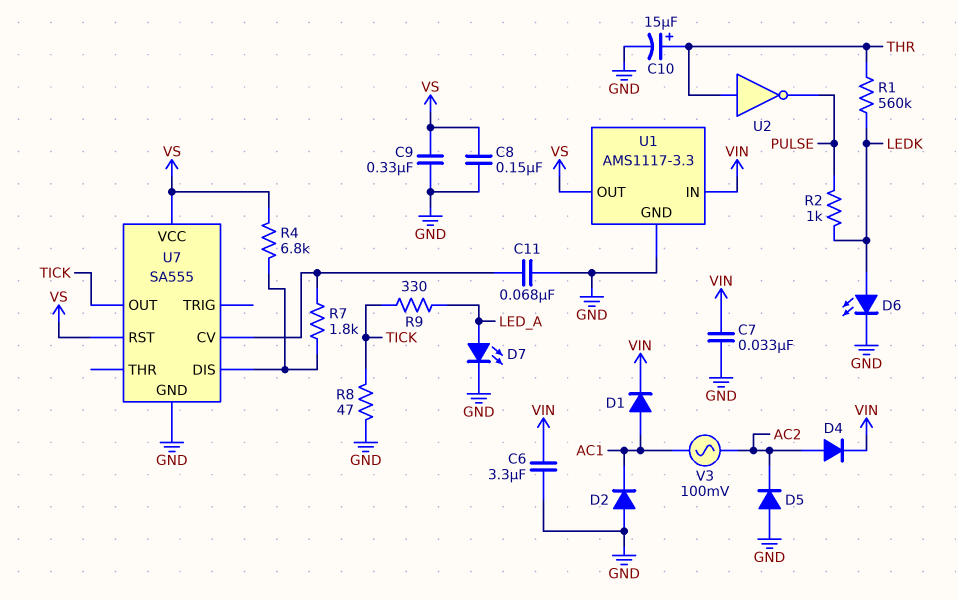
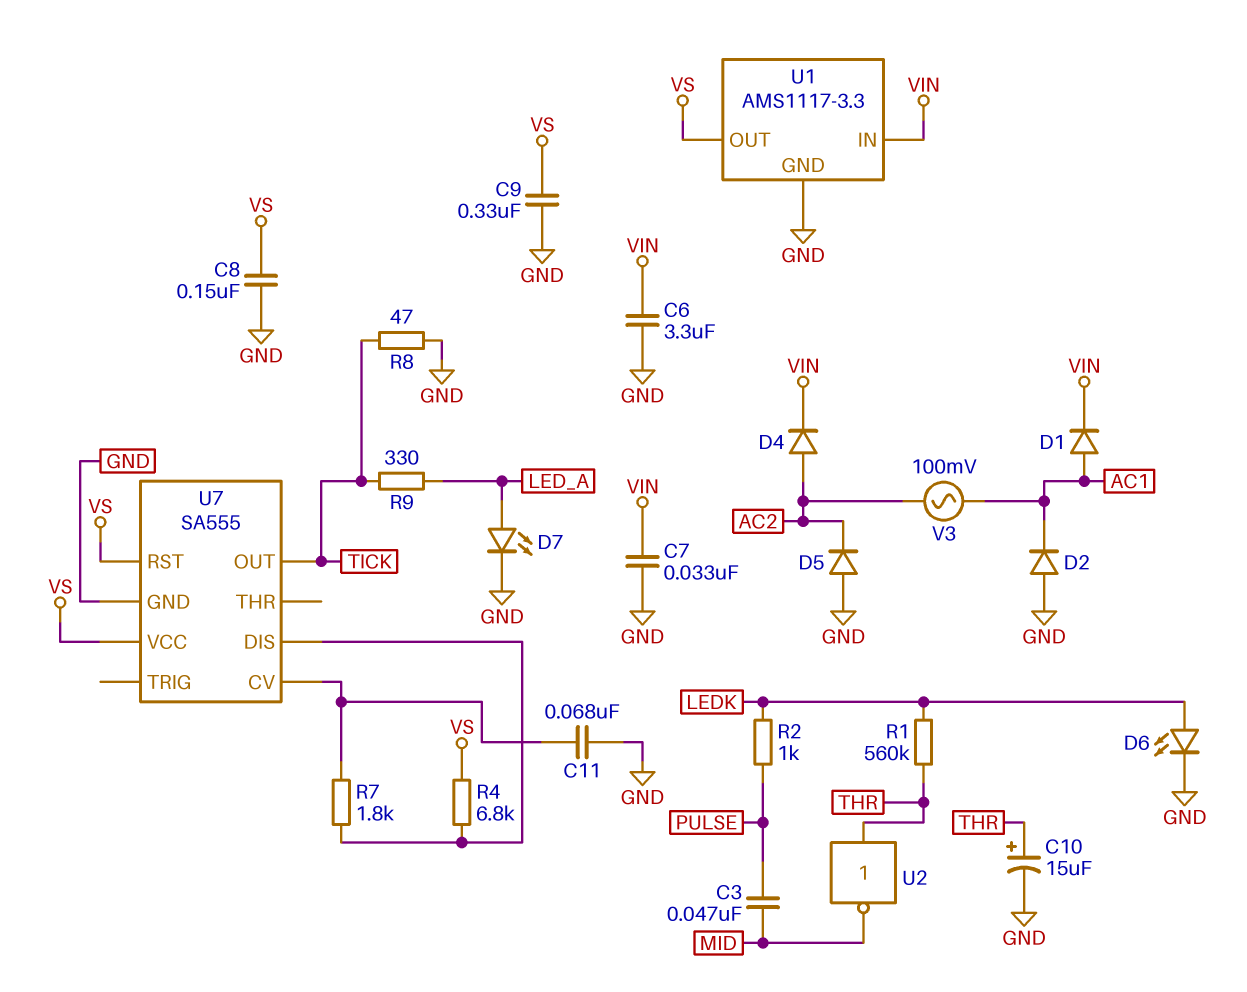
C3: none -> 47nF (MID, PULSE)
U2: NOT (in THR, out PULSE) -> NOT (in THR, out MID)

